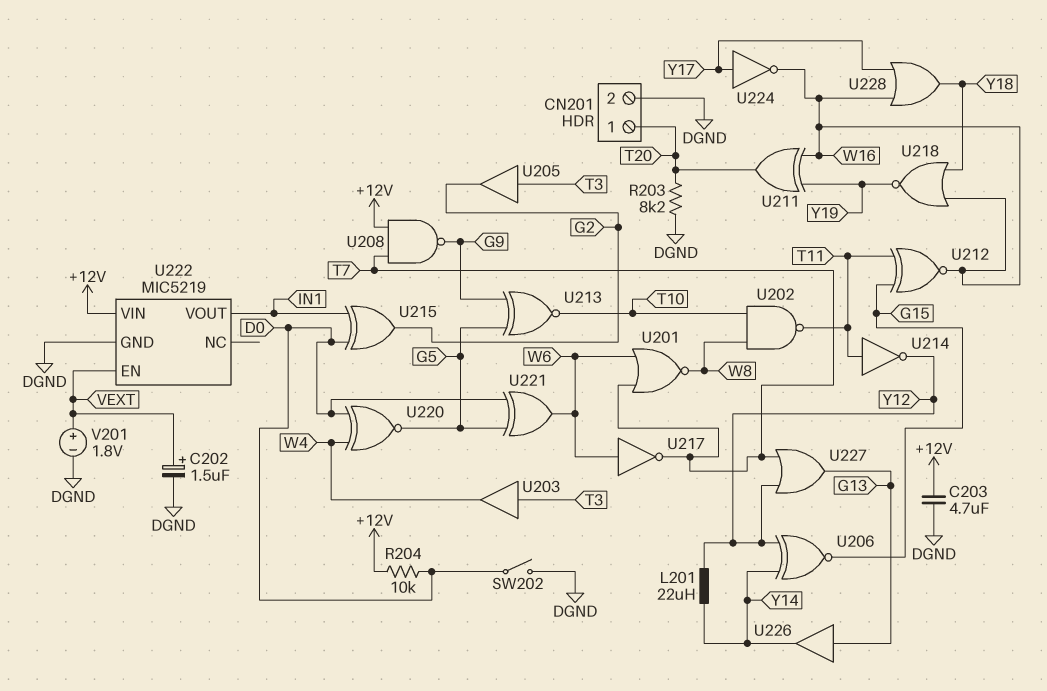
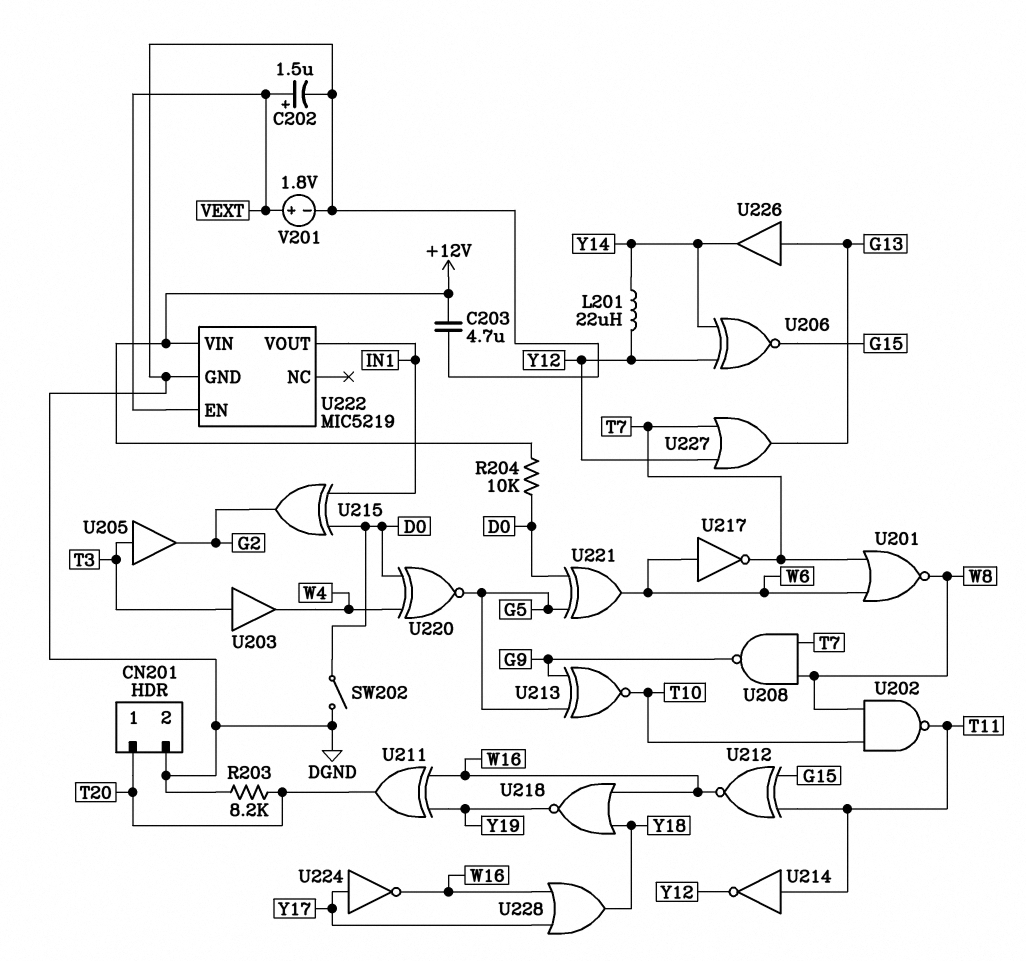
U208: NAND (in +12V, in T7, out G9) -> NAND (in T7, in W8, out G9)

